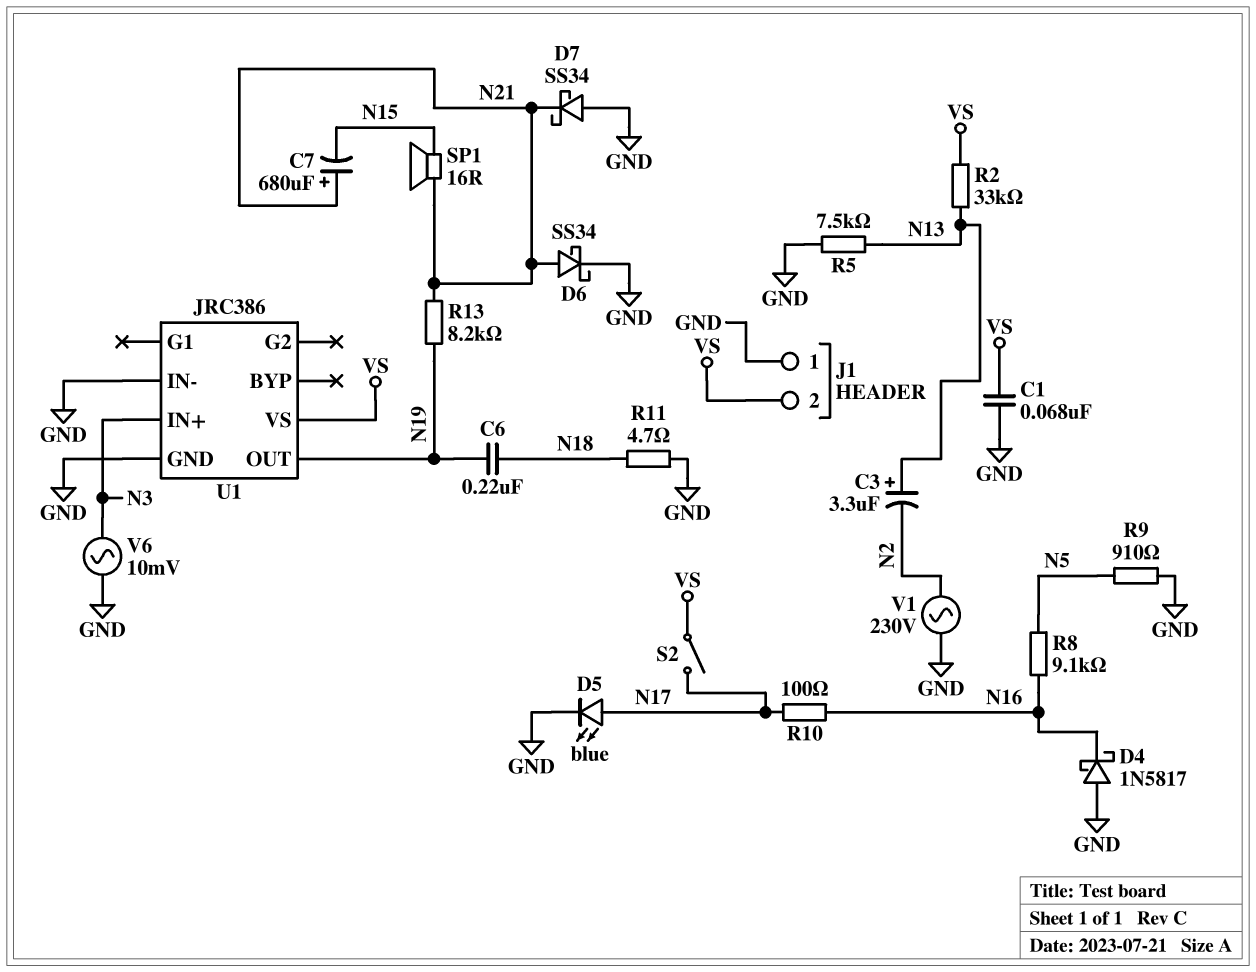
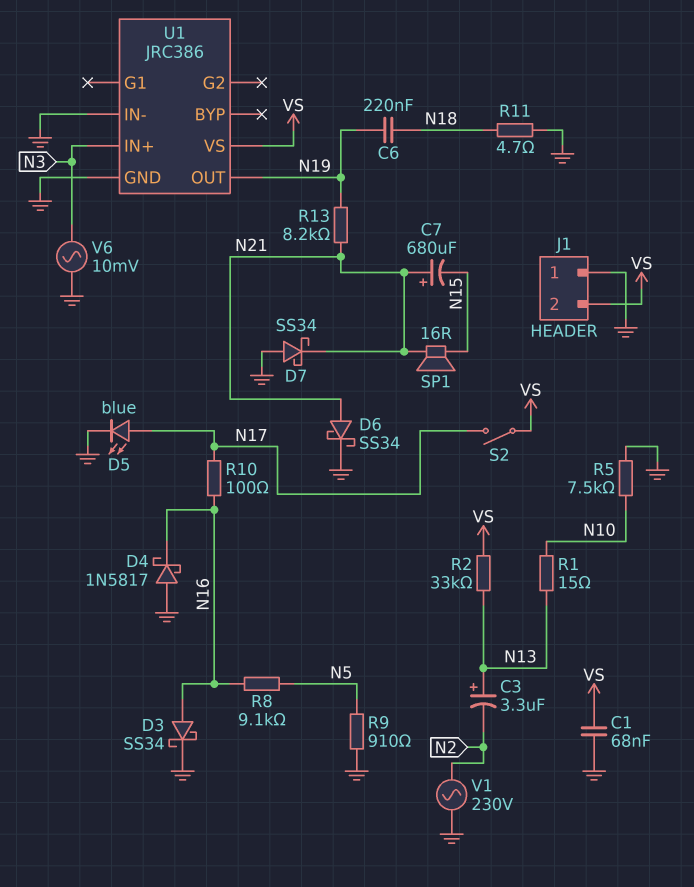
D3: none -> schottky SS34 (A N16, K GND)
R1: none -> 15 (N10, N13)
R5: 7.5k (GND, N13) -> 7.5k (GND, N10)

